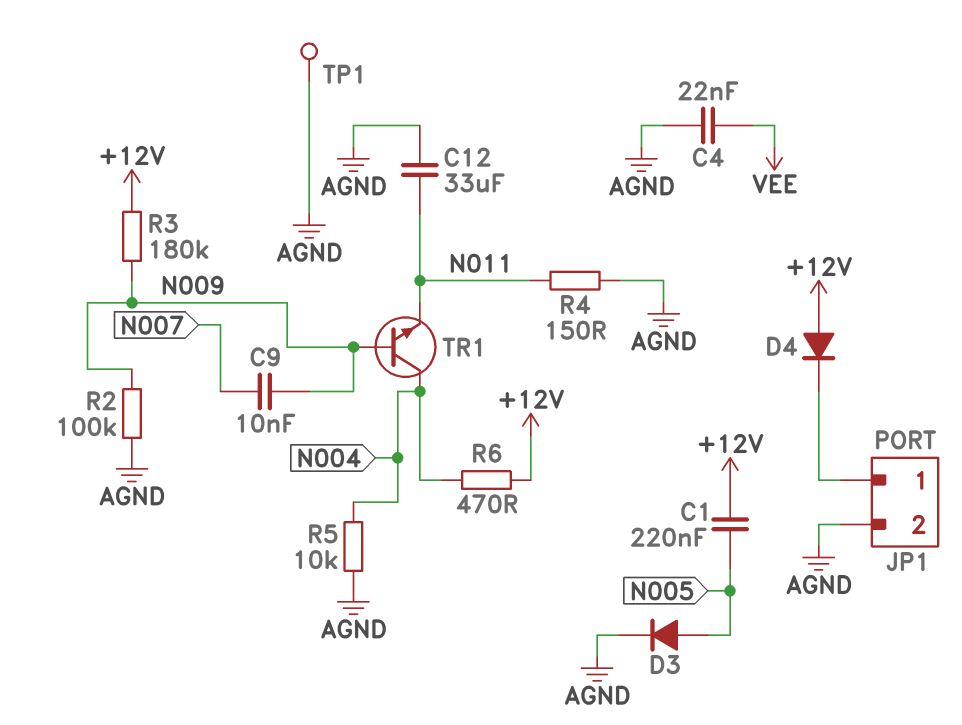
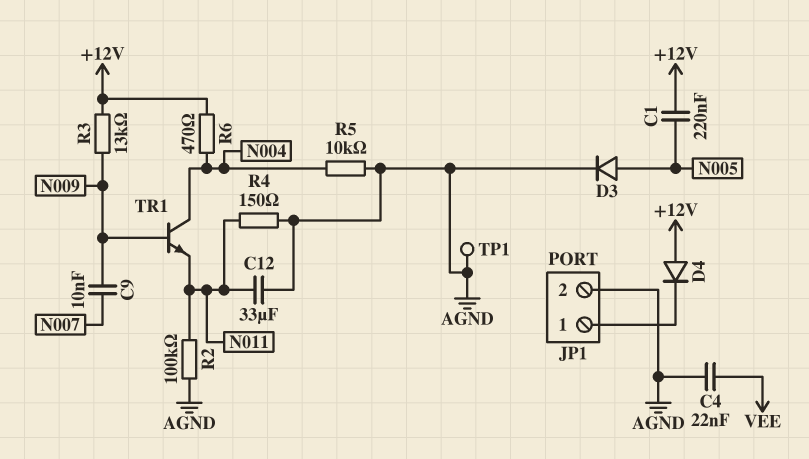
R2: 100k (AGND, N009) -> 100k (AGND, N011)
R3: 180k (+12V, N009) -> 13k (+12V, N009)

